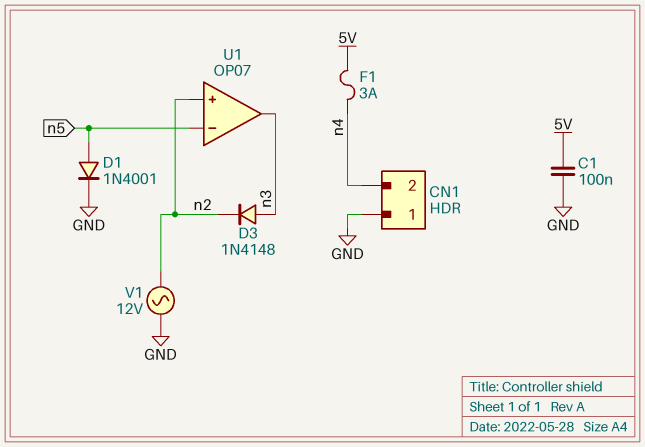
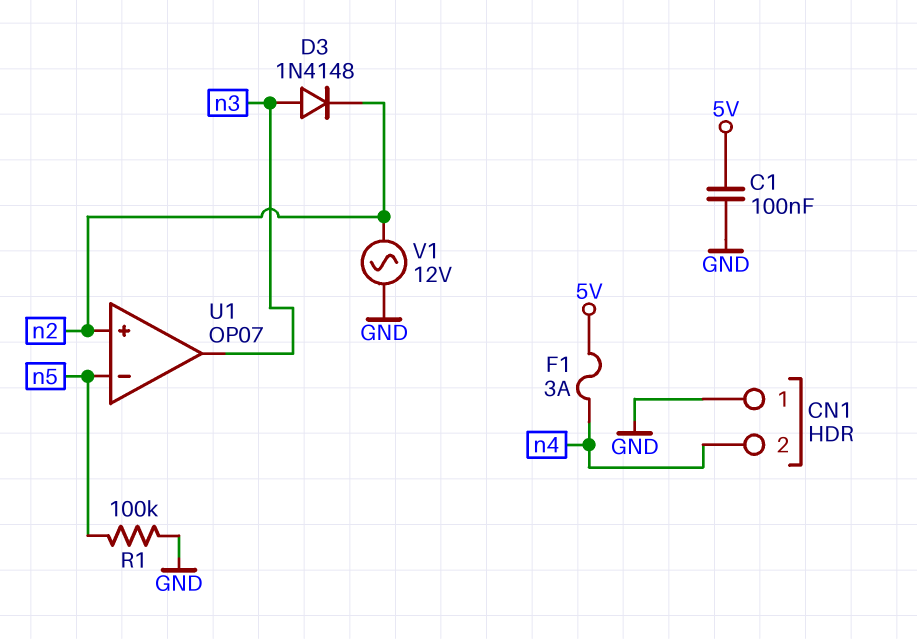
D1: diode 1N4001 (A n5, K GND) -> none
R1: none -> 100k (GND, n5)

